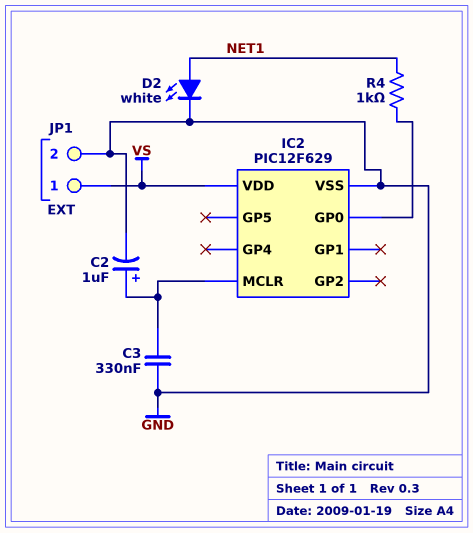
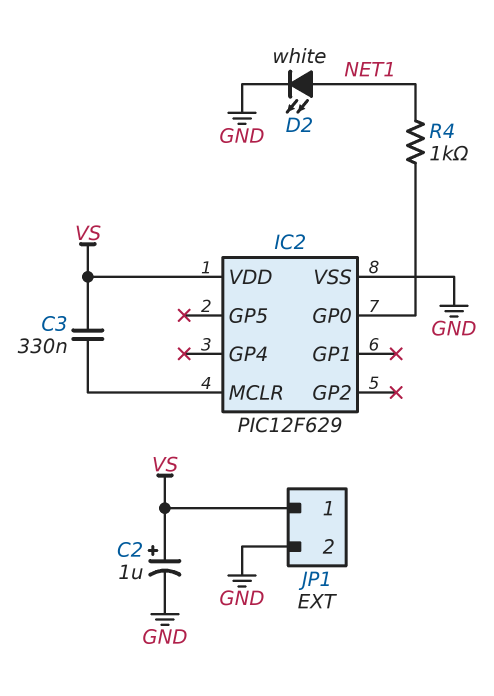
C2: 1uF (plus IC2/MCLR, minus GND) -> 1uF (plus VS, minus GND)
C3: 330nF (GND, IC2/MCLR) -> 330nF (IC2/MCLR, VS)

